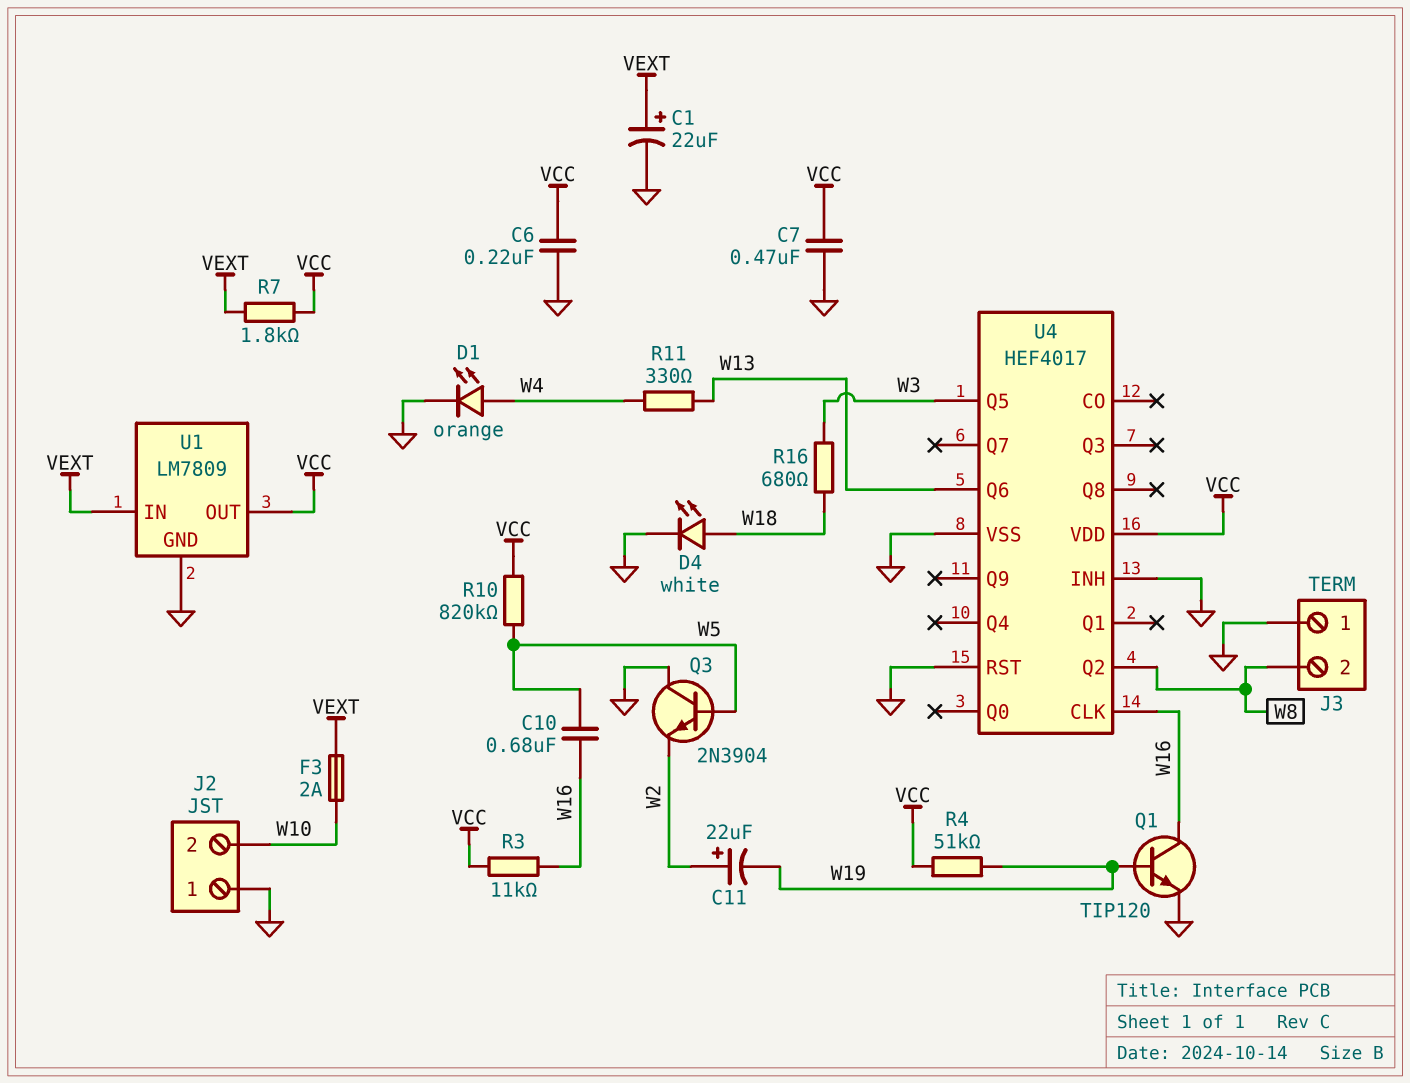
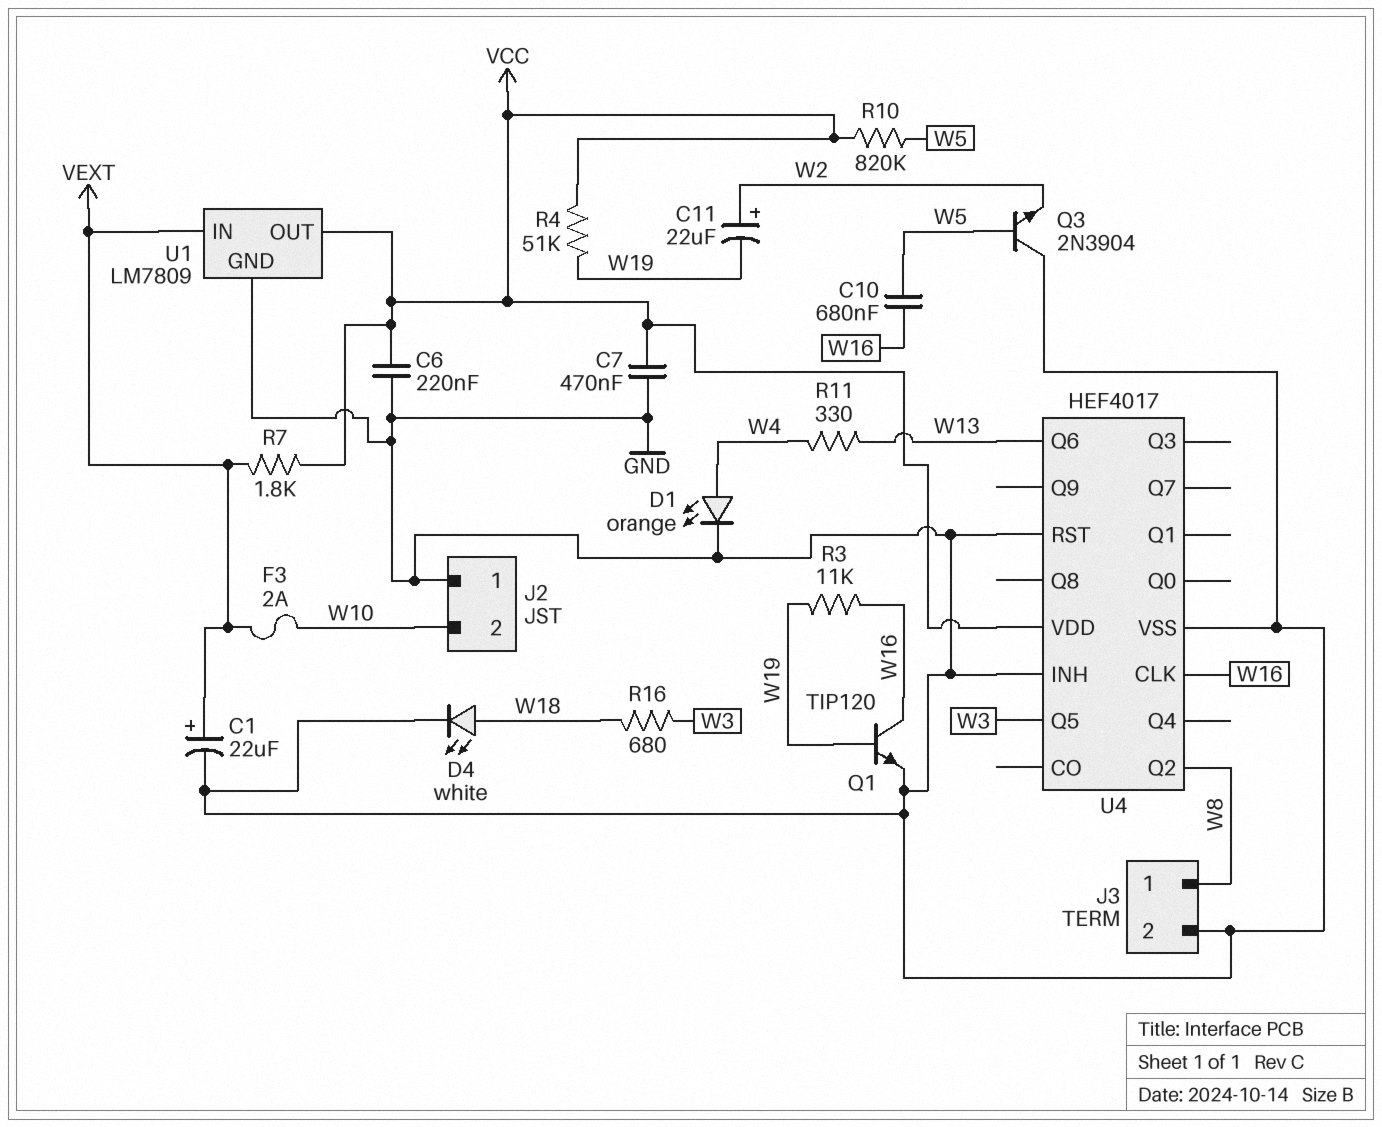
J3 pin 1: GND -> W8
J3 pin 2: W8 -> GND
R3: 11k (VCC, W16) -> 11k (W16, W19)

